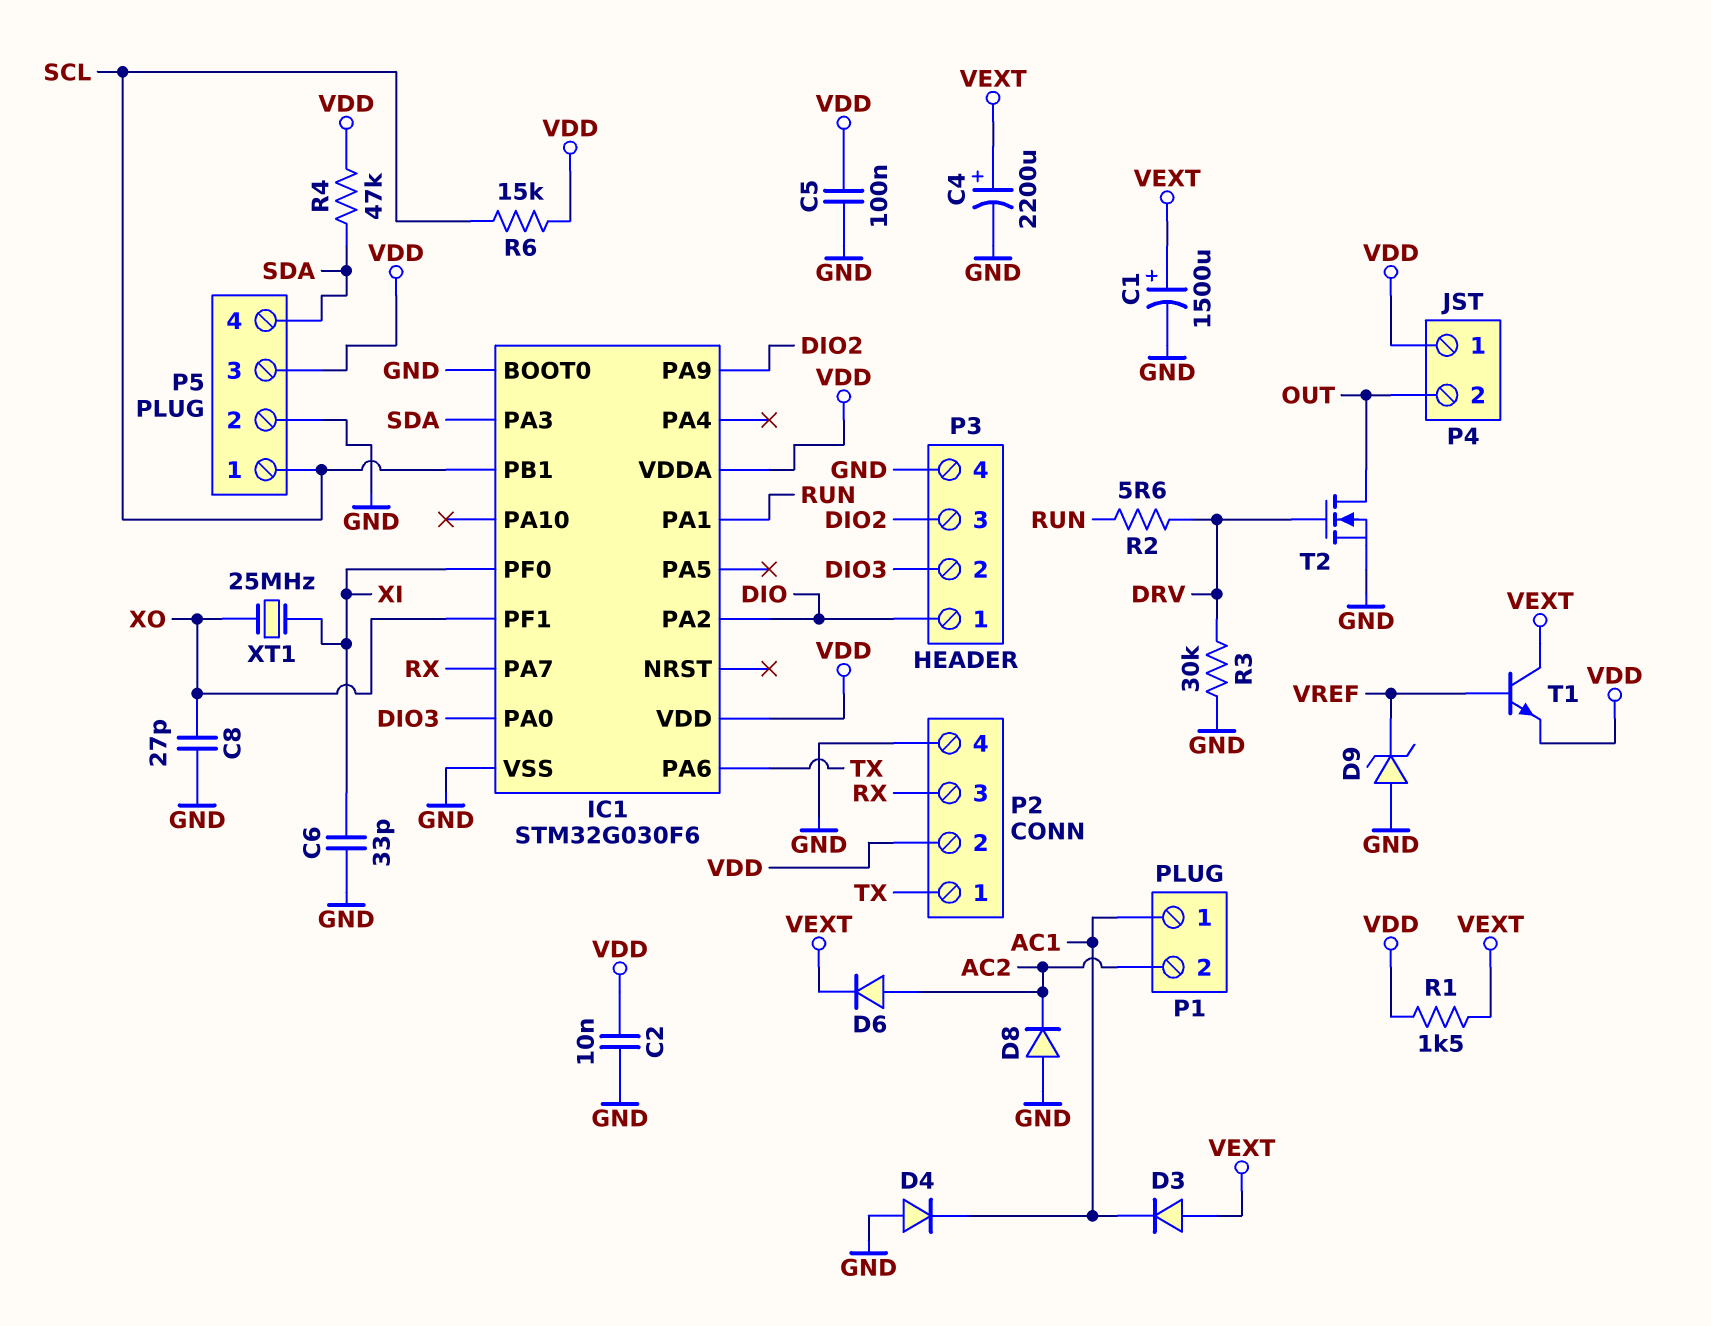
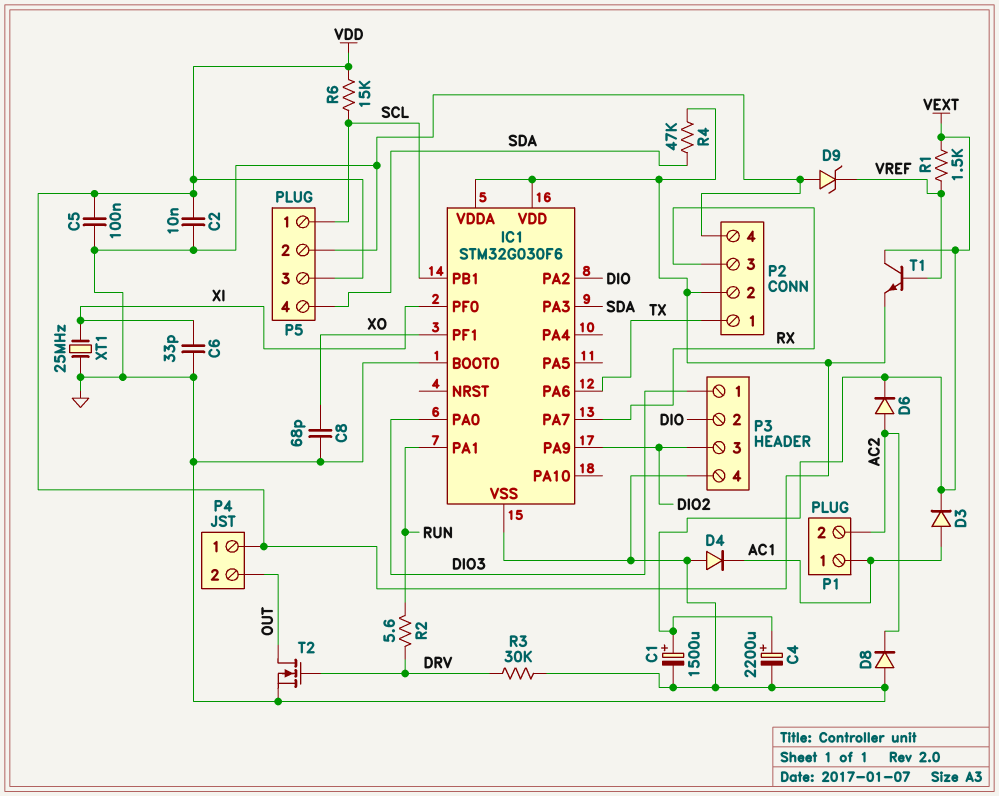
C8: 27pF (GND, XO) -> 68pF (GND, XO)
D3: diode (A VEXT, K AC1) -> diode (A AC1, K VEXT)
P3 pin 1: DIO -> DIO3
P3 pin 2: DIO3 -> DIO
R1: 1.5k (VDD, VEXT) -> 1.5k (VEXT, VREF)
XT1: 25MHz (XI, XO) -> 25MHz (GND, XI)

